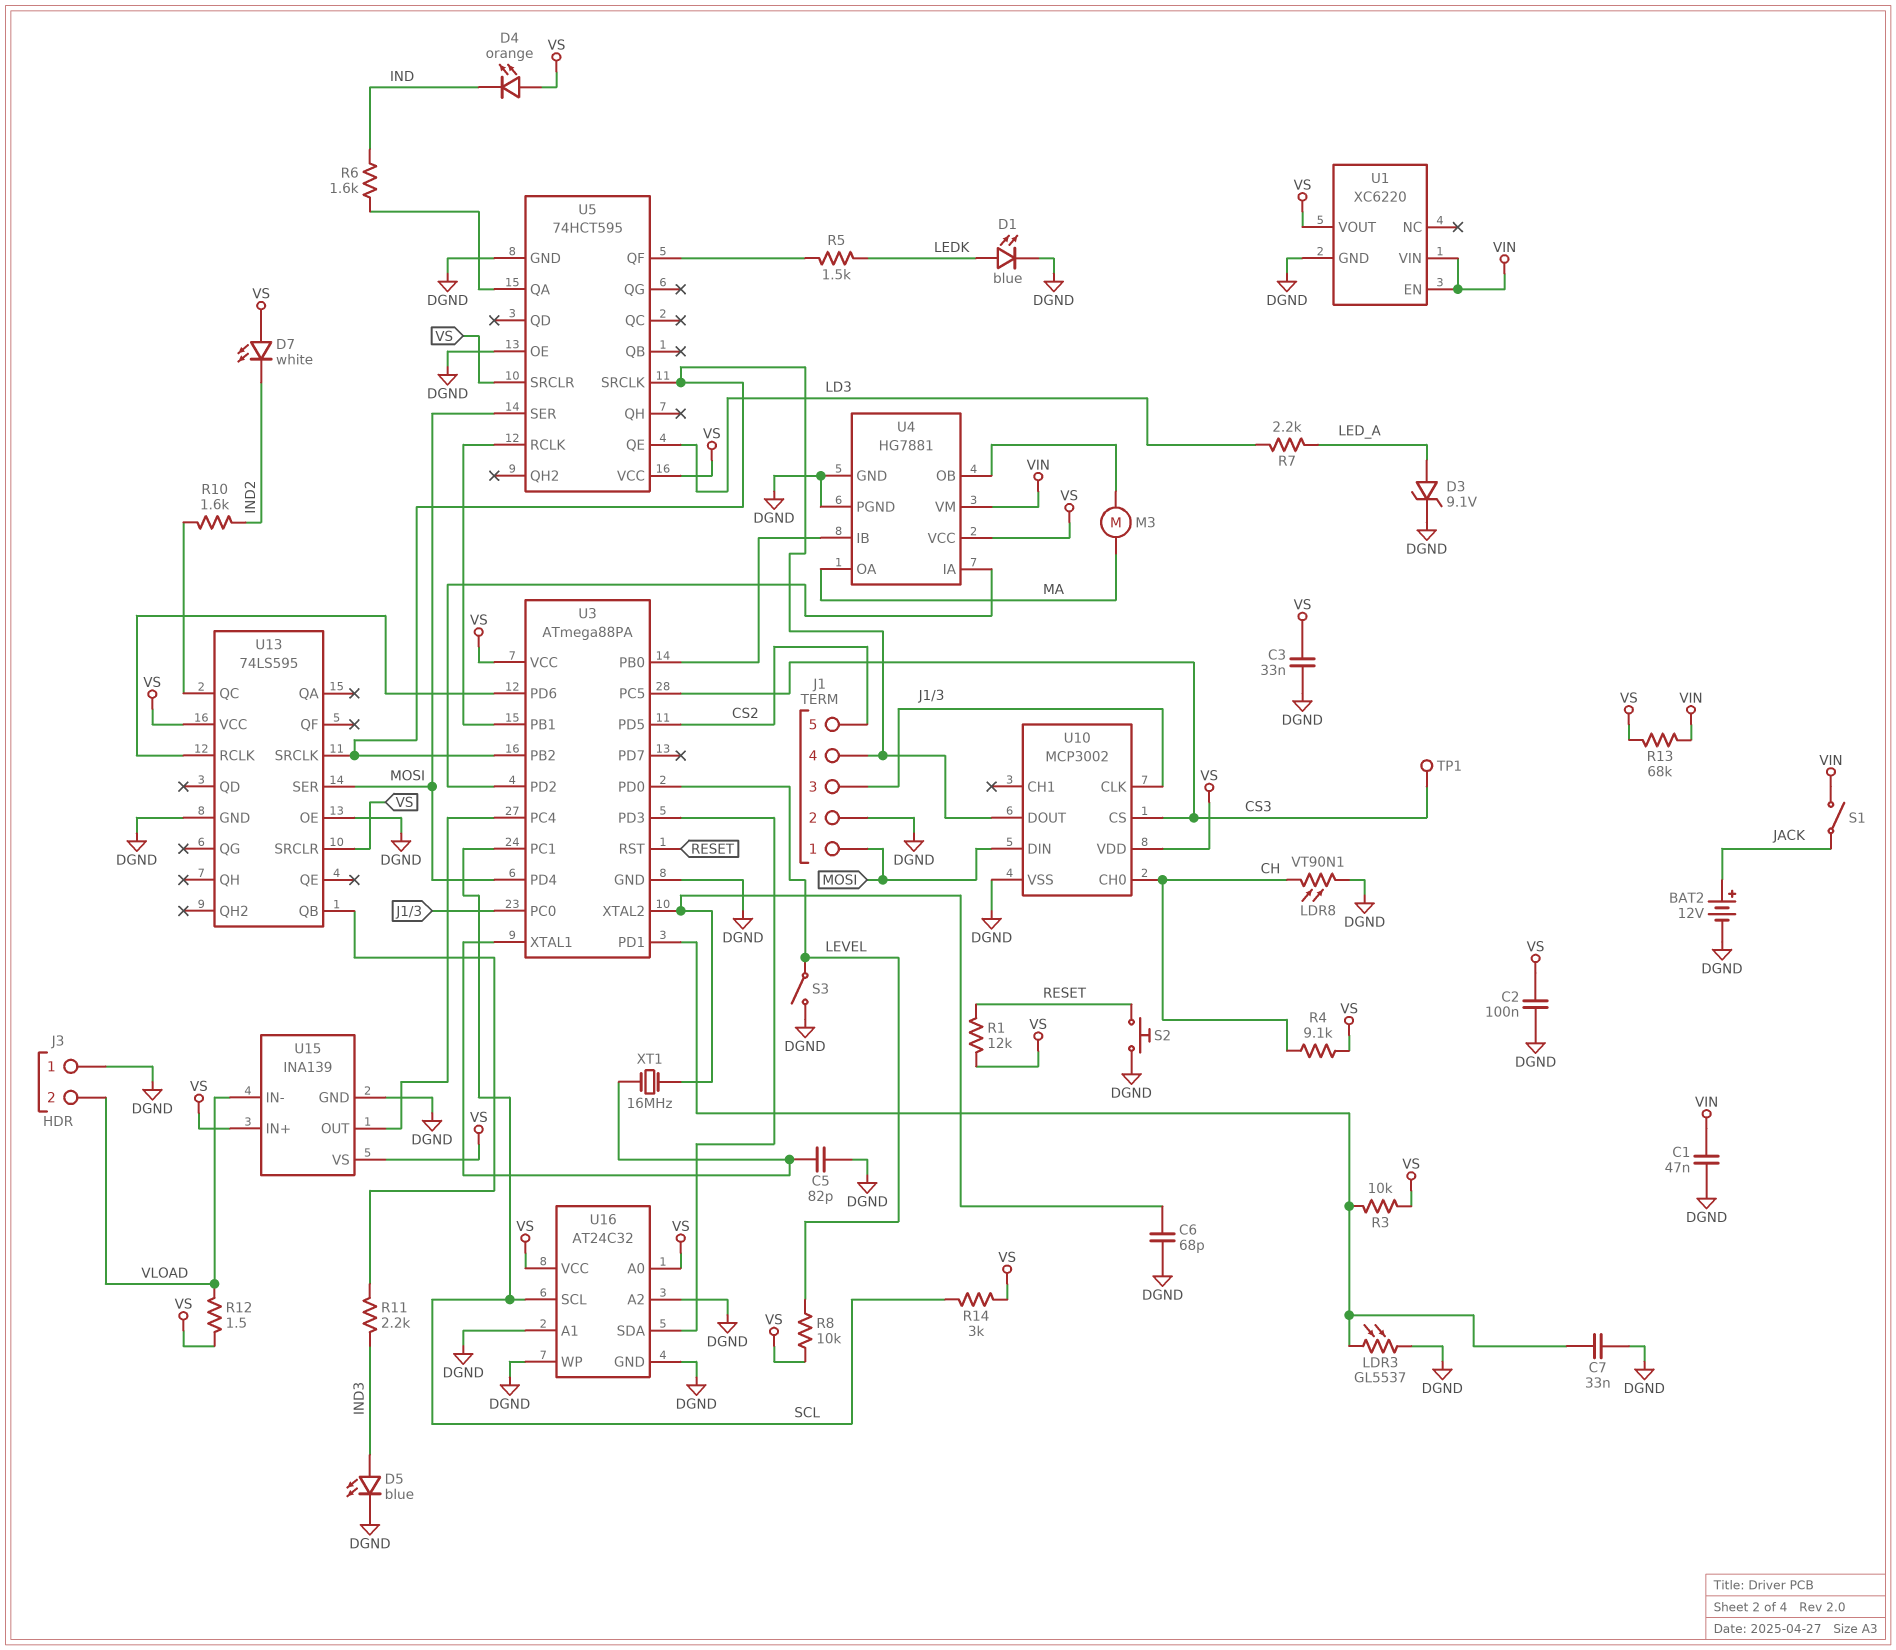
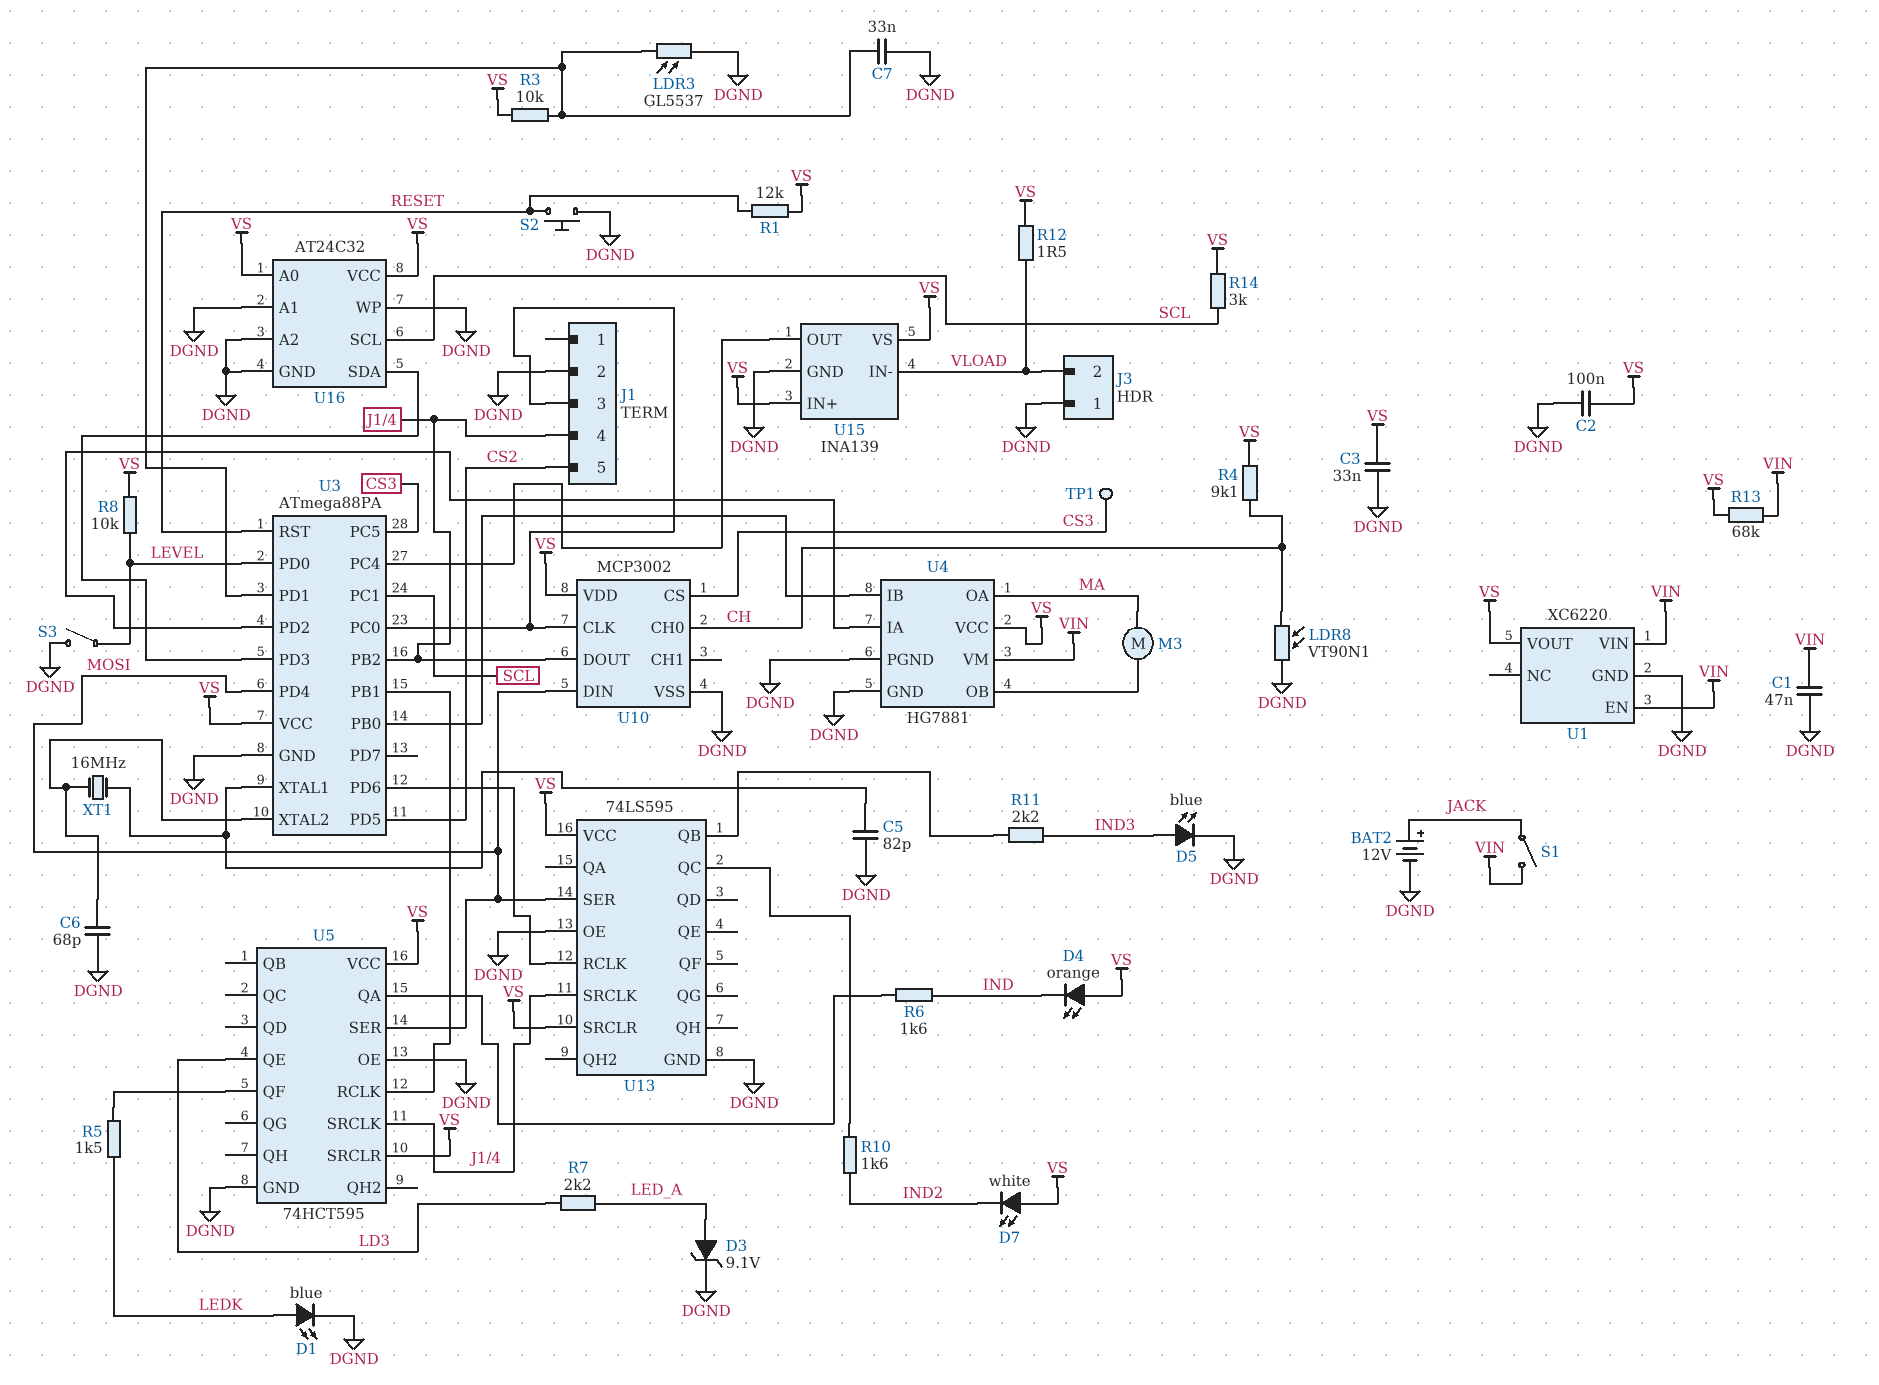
J1 pin 1: MOSI -> none

